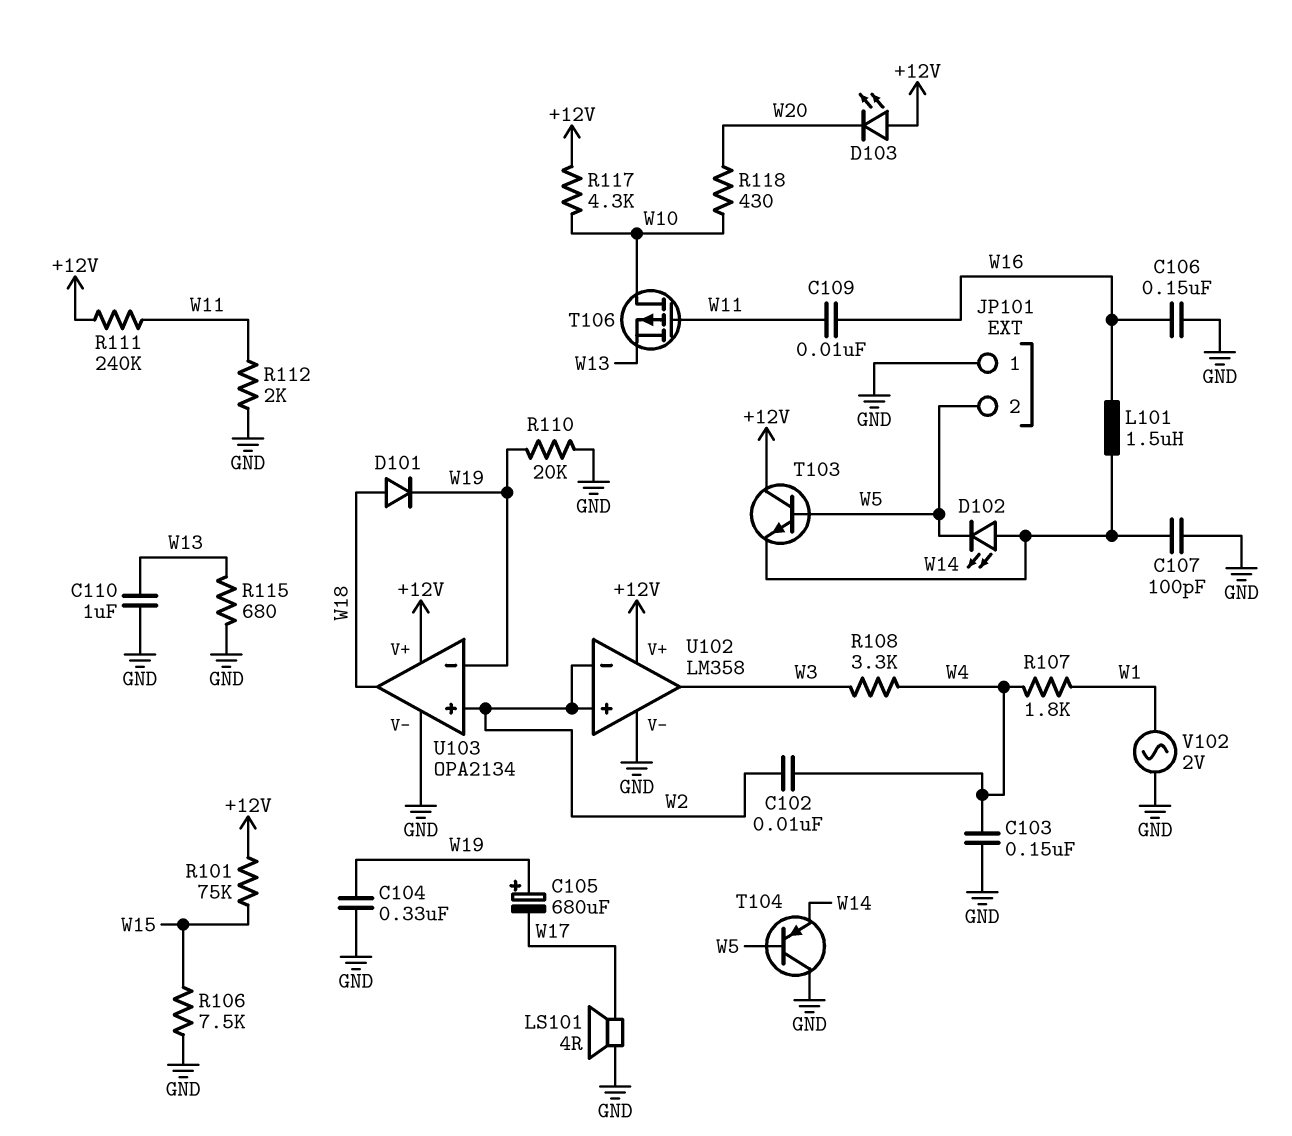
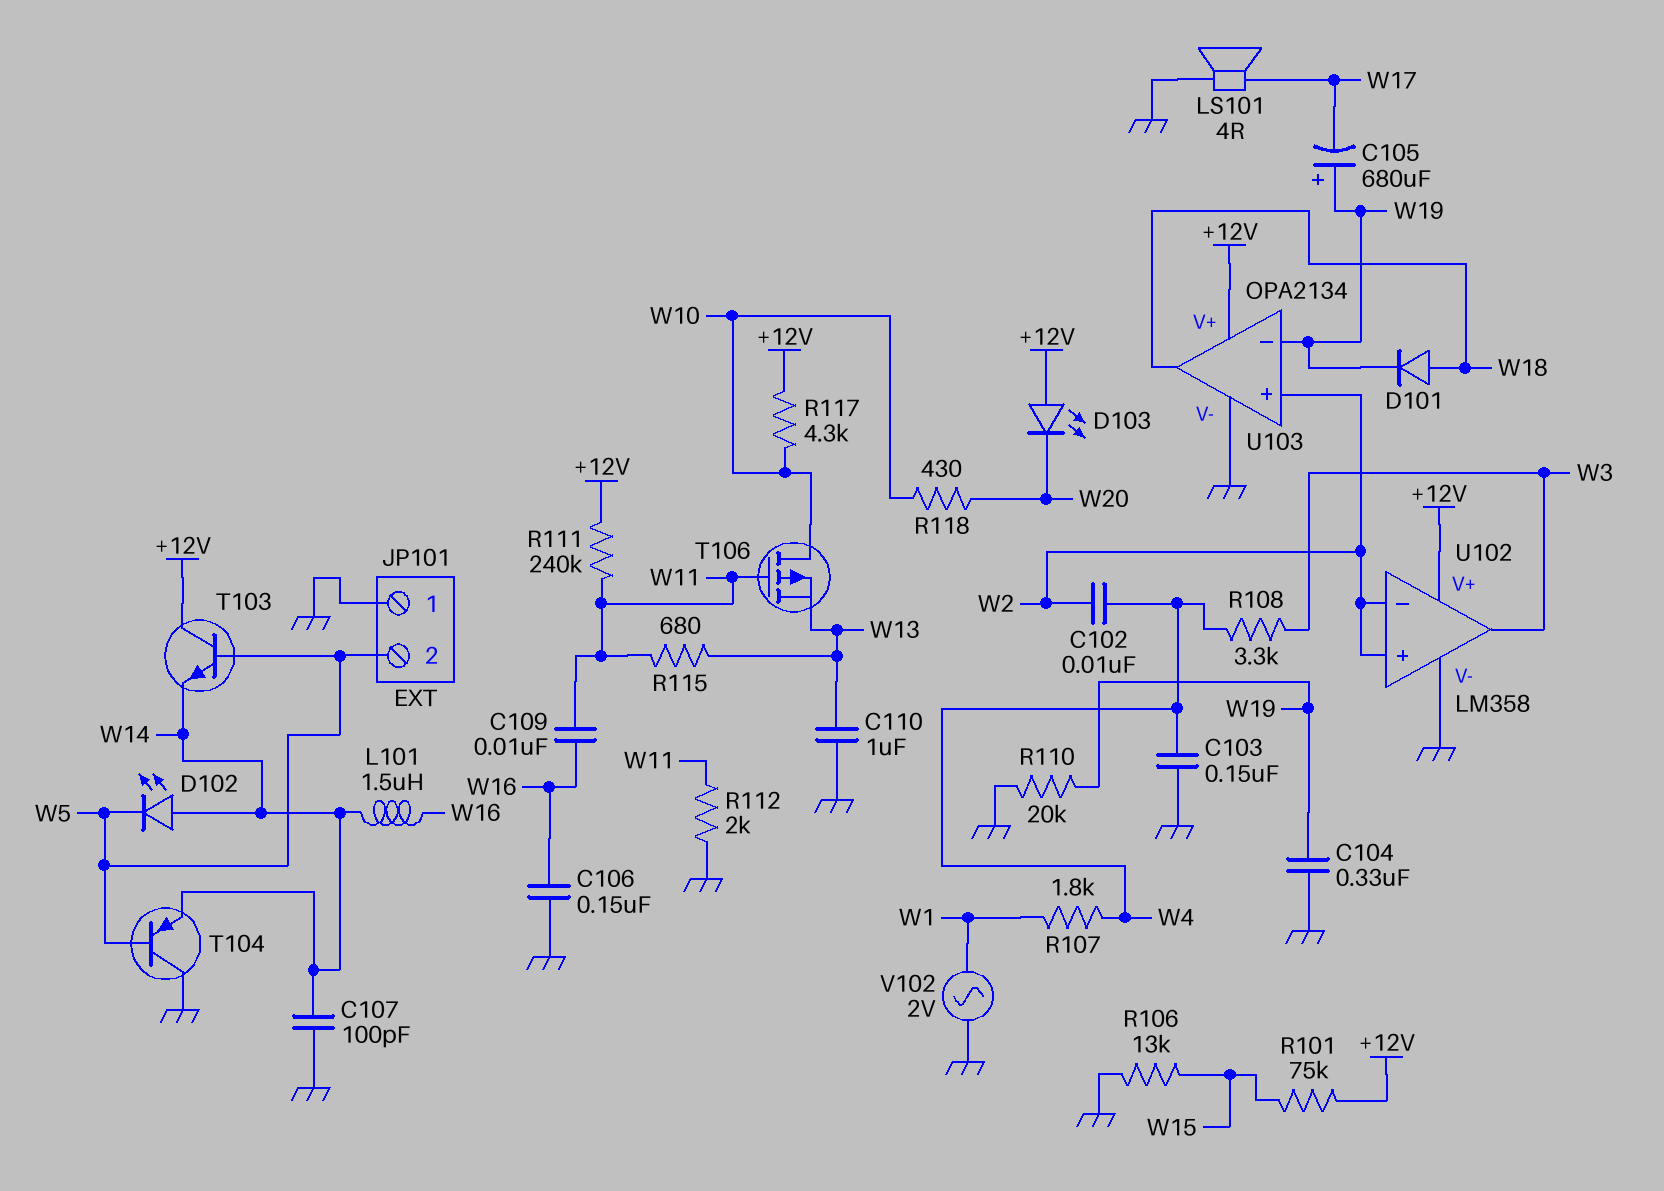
R106: 7.5k (GND, W15) -> 13k (GND, W15)
R115: 680 (GND, W13) -> 680 (W11, W13)

